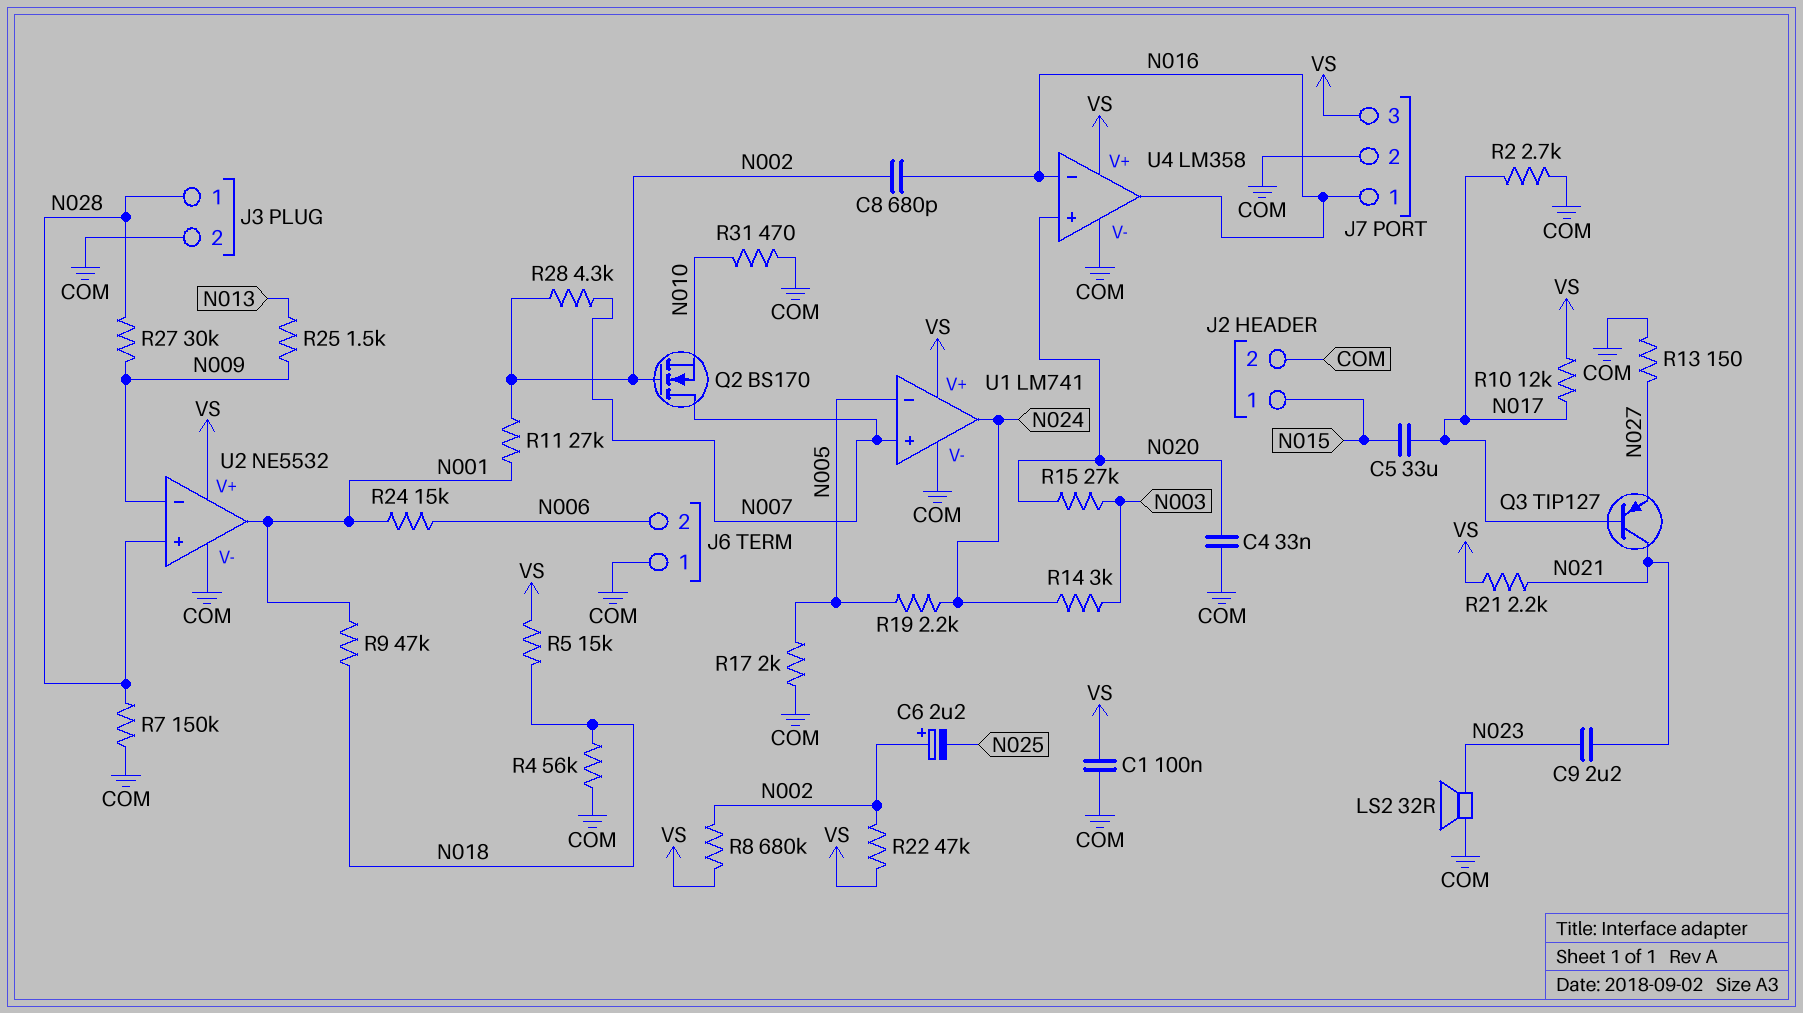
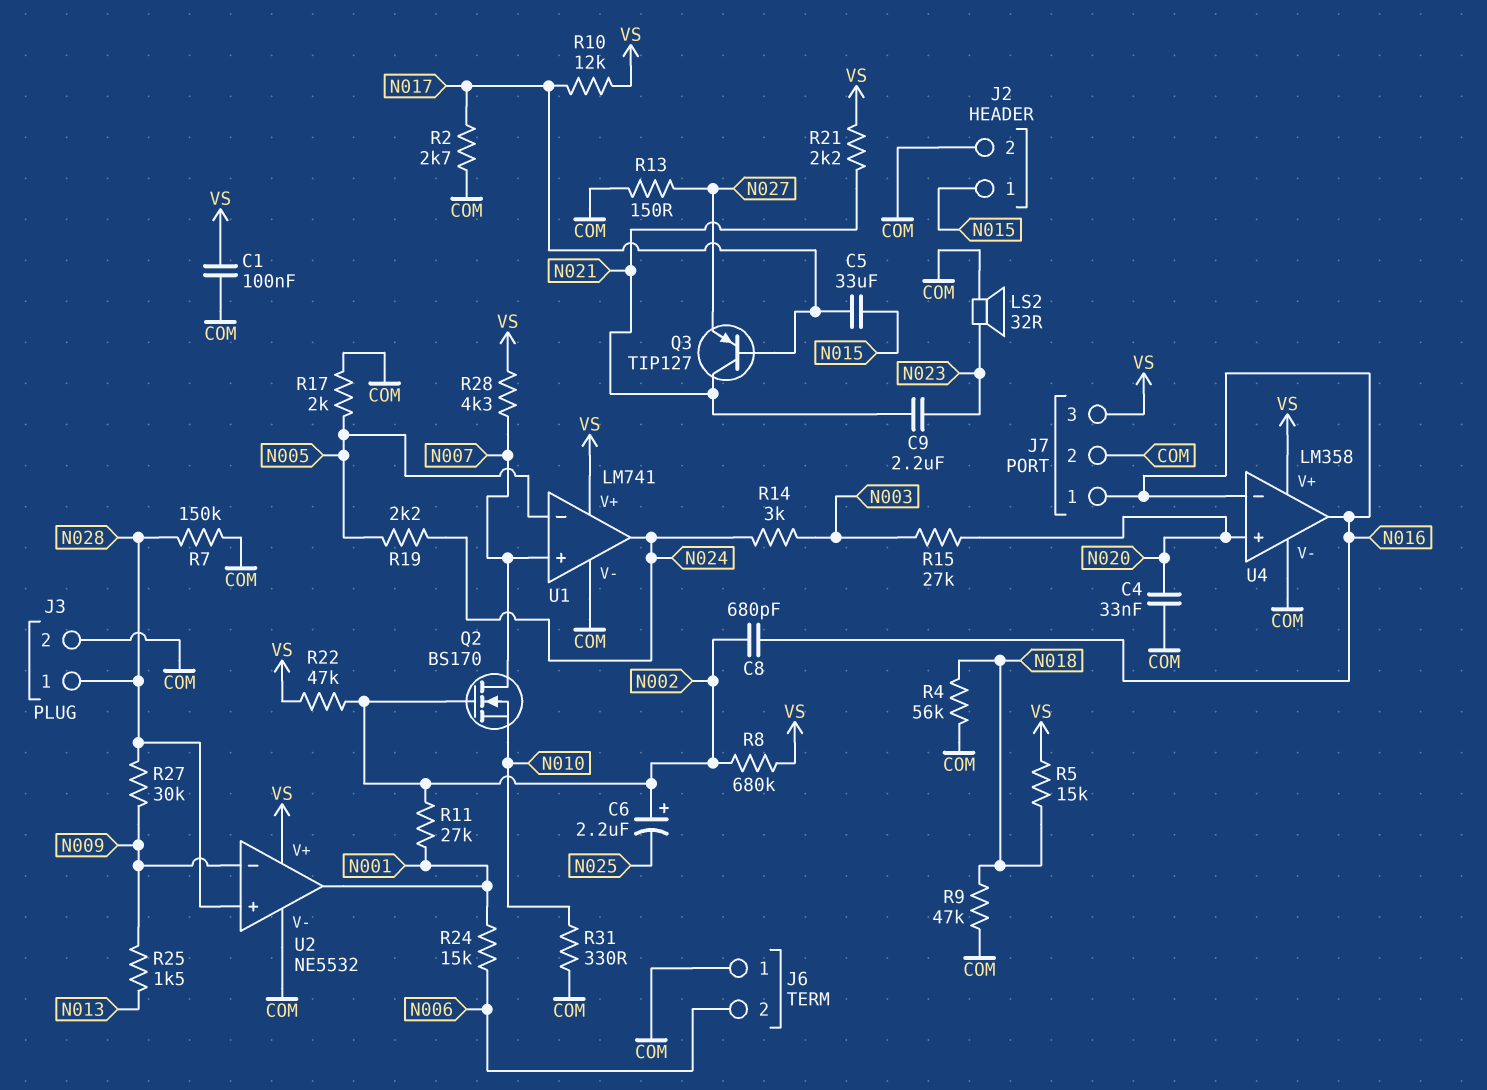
R9: 47k (N001, N018) -> 47k (COM, N018)
R28: 4.3k (N002, N007) -> 4.3k (N007, VS)
R31: 470 (COM, N010) -> 330 (COM, N010)

